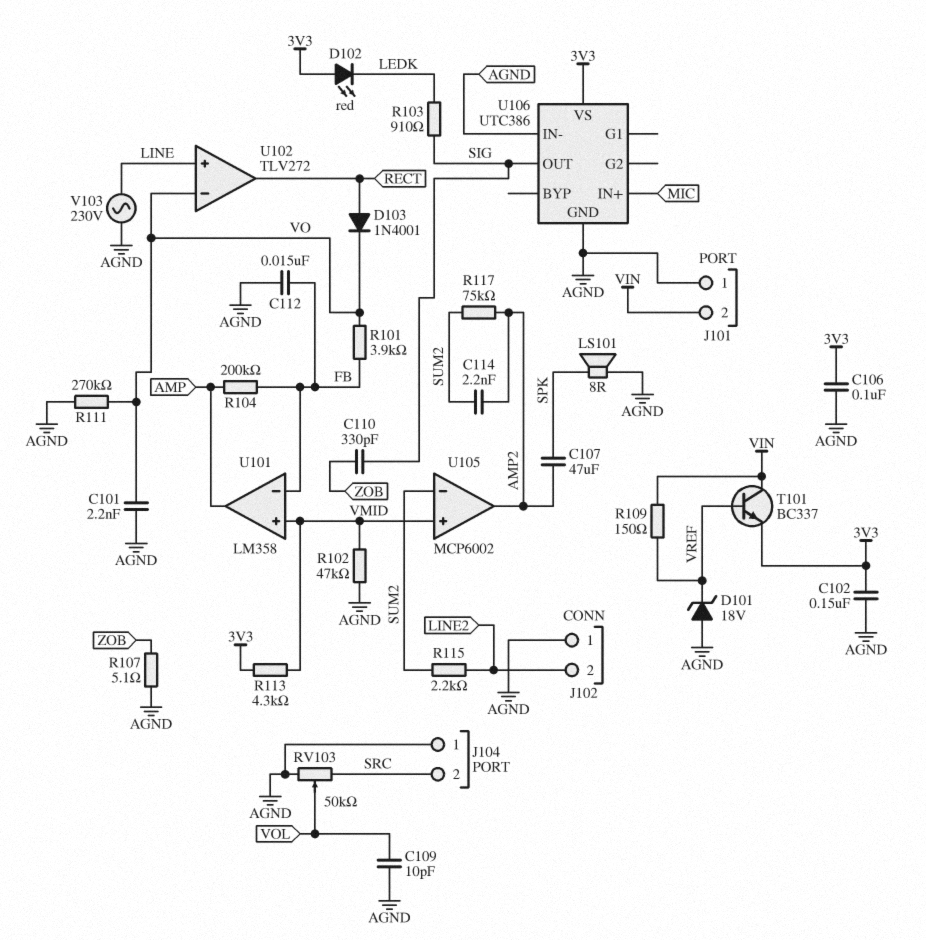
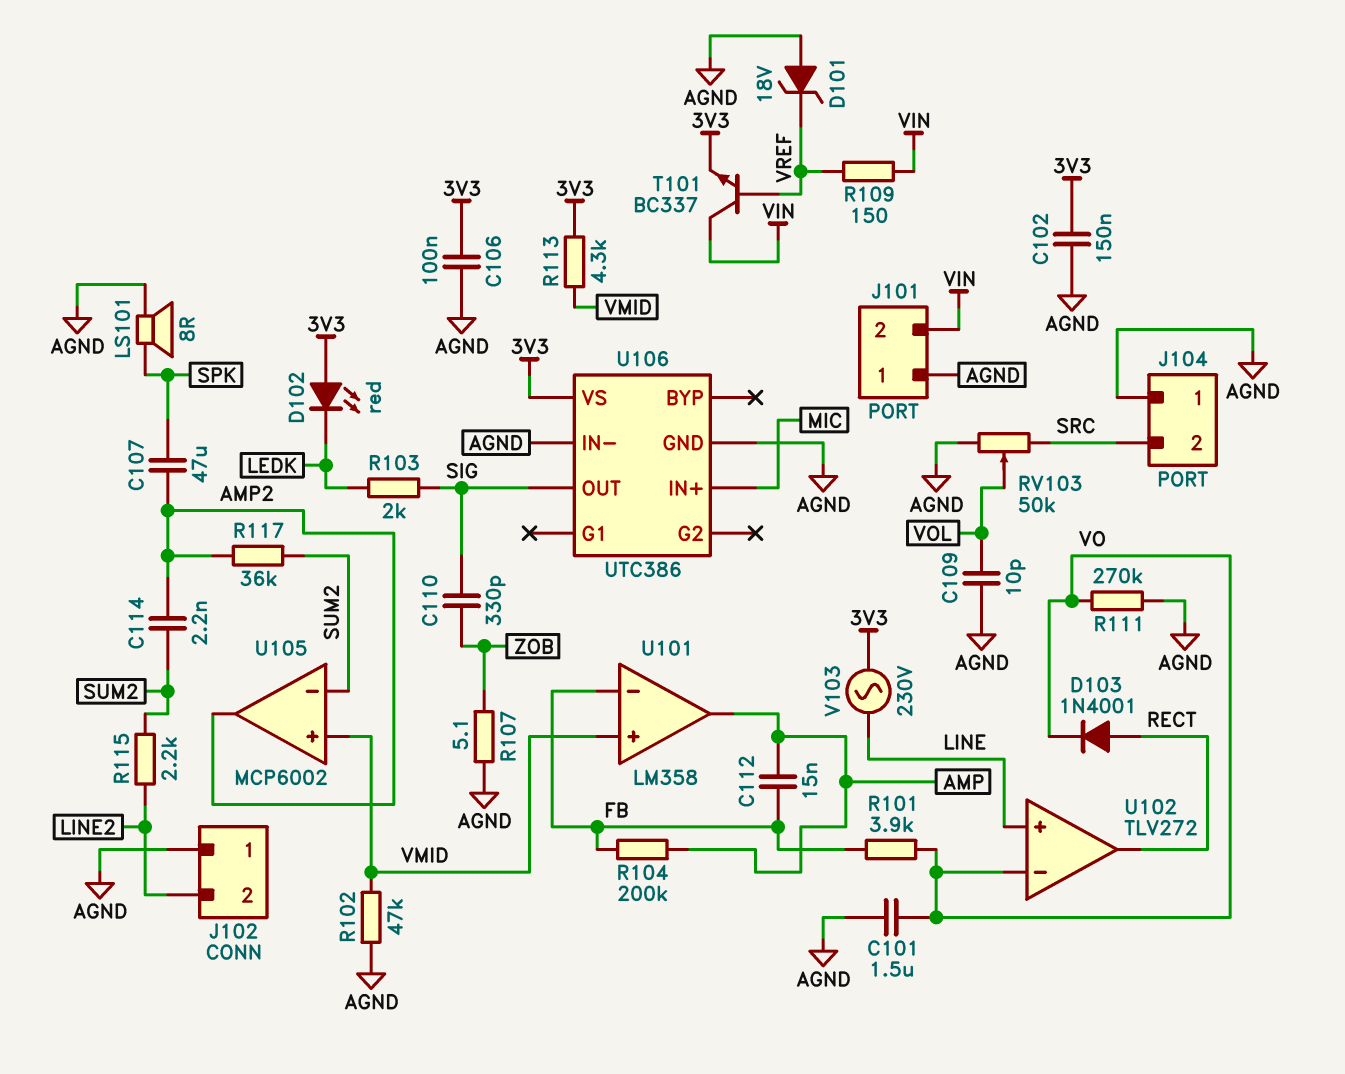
C101: 2.2nF (AGND, VO) -> 1.5uF (AGND, VO)
C112: 15nF (AGND, FB) -> 15nF (AMP, FB)
R103: 910 (LEDK, SIG) -> 2k (LEDK, SIG)
R117: 75k (AMP2, SUM2) -> 36k (AMP2, SUM2)
V103: AC 230V (AGND, LINE) -> AC 230V (3V3, LINE)

